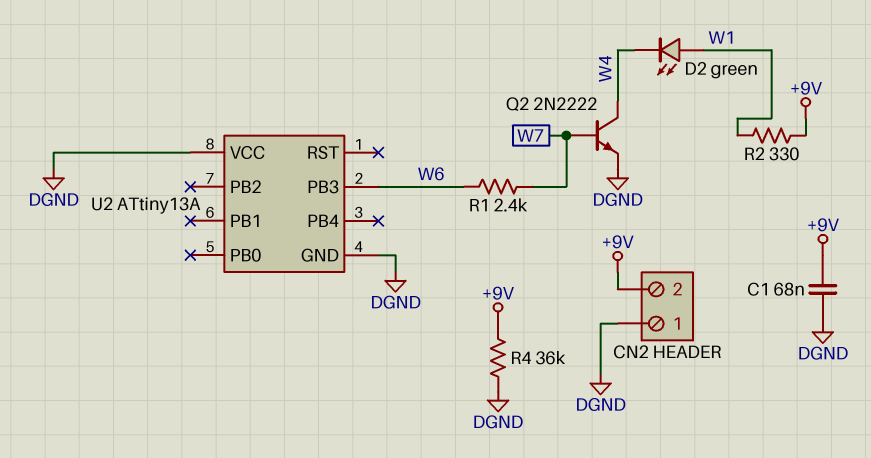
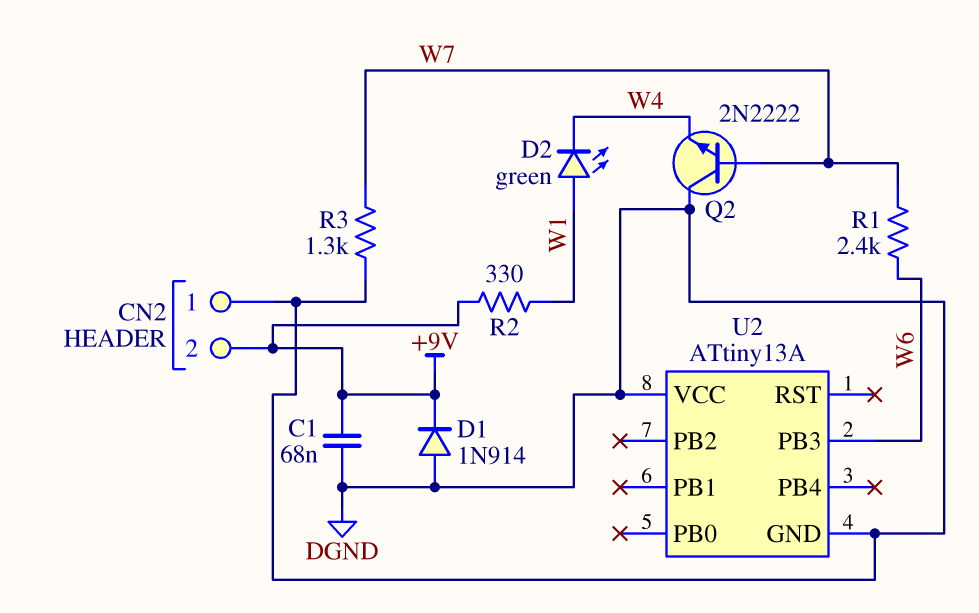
D1: none -> diode 1N914 (A DGND, K +9V)
Q2: NPN 2N2222 (B W7, C W4, E DGND) -> NPN 2N2222 (B W7, C DGND, E W4)
R3: none -> 1.3k (DGND, W7)
R4: 36k (+9V, DGND) -> none

